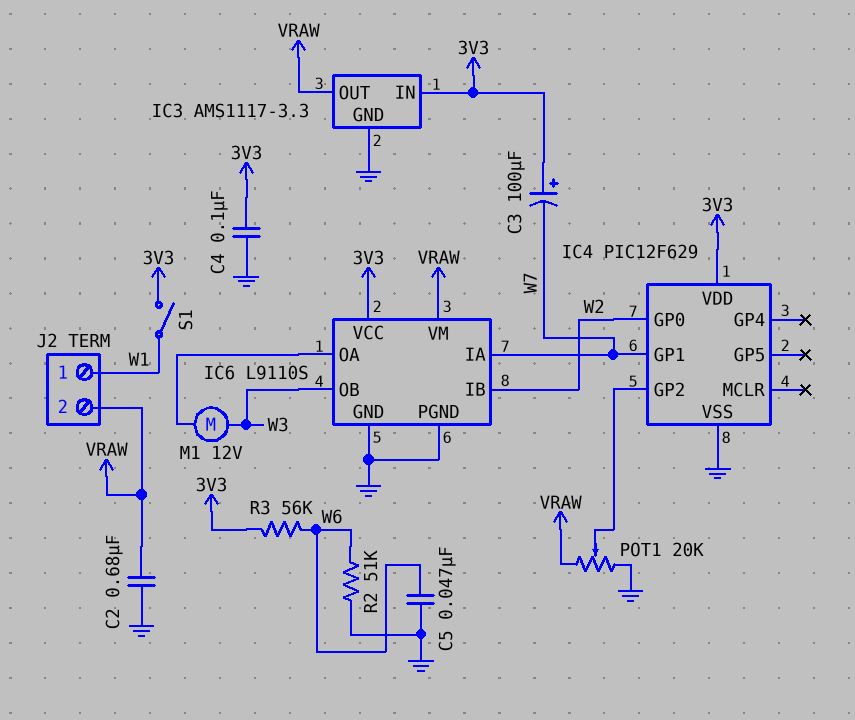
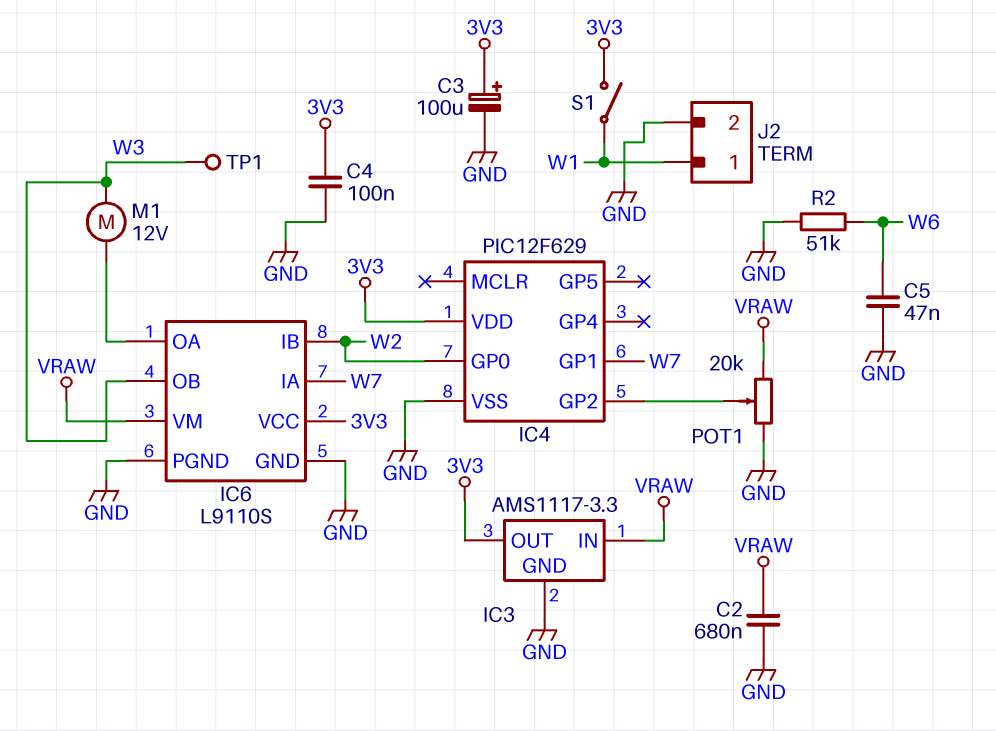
C3: 100uF (plus 3V3, minus W7) -> 100uF (plus 3V3, minus GND)
IC3 pin IN: 3V3 -> VRAW
IC3 pin OUT: VRAW -> 3V3
J2 pin 2: VRAW -> GND
R3: 56k (3V3, W6) -> none
TP1: none -> test point (W3)

